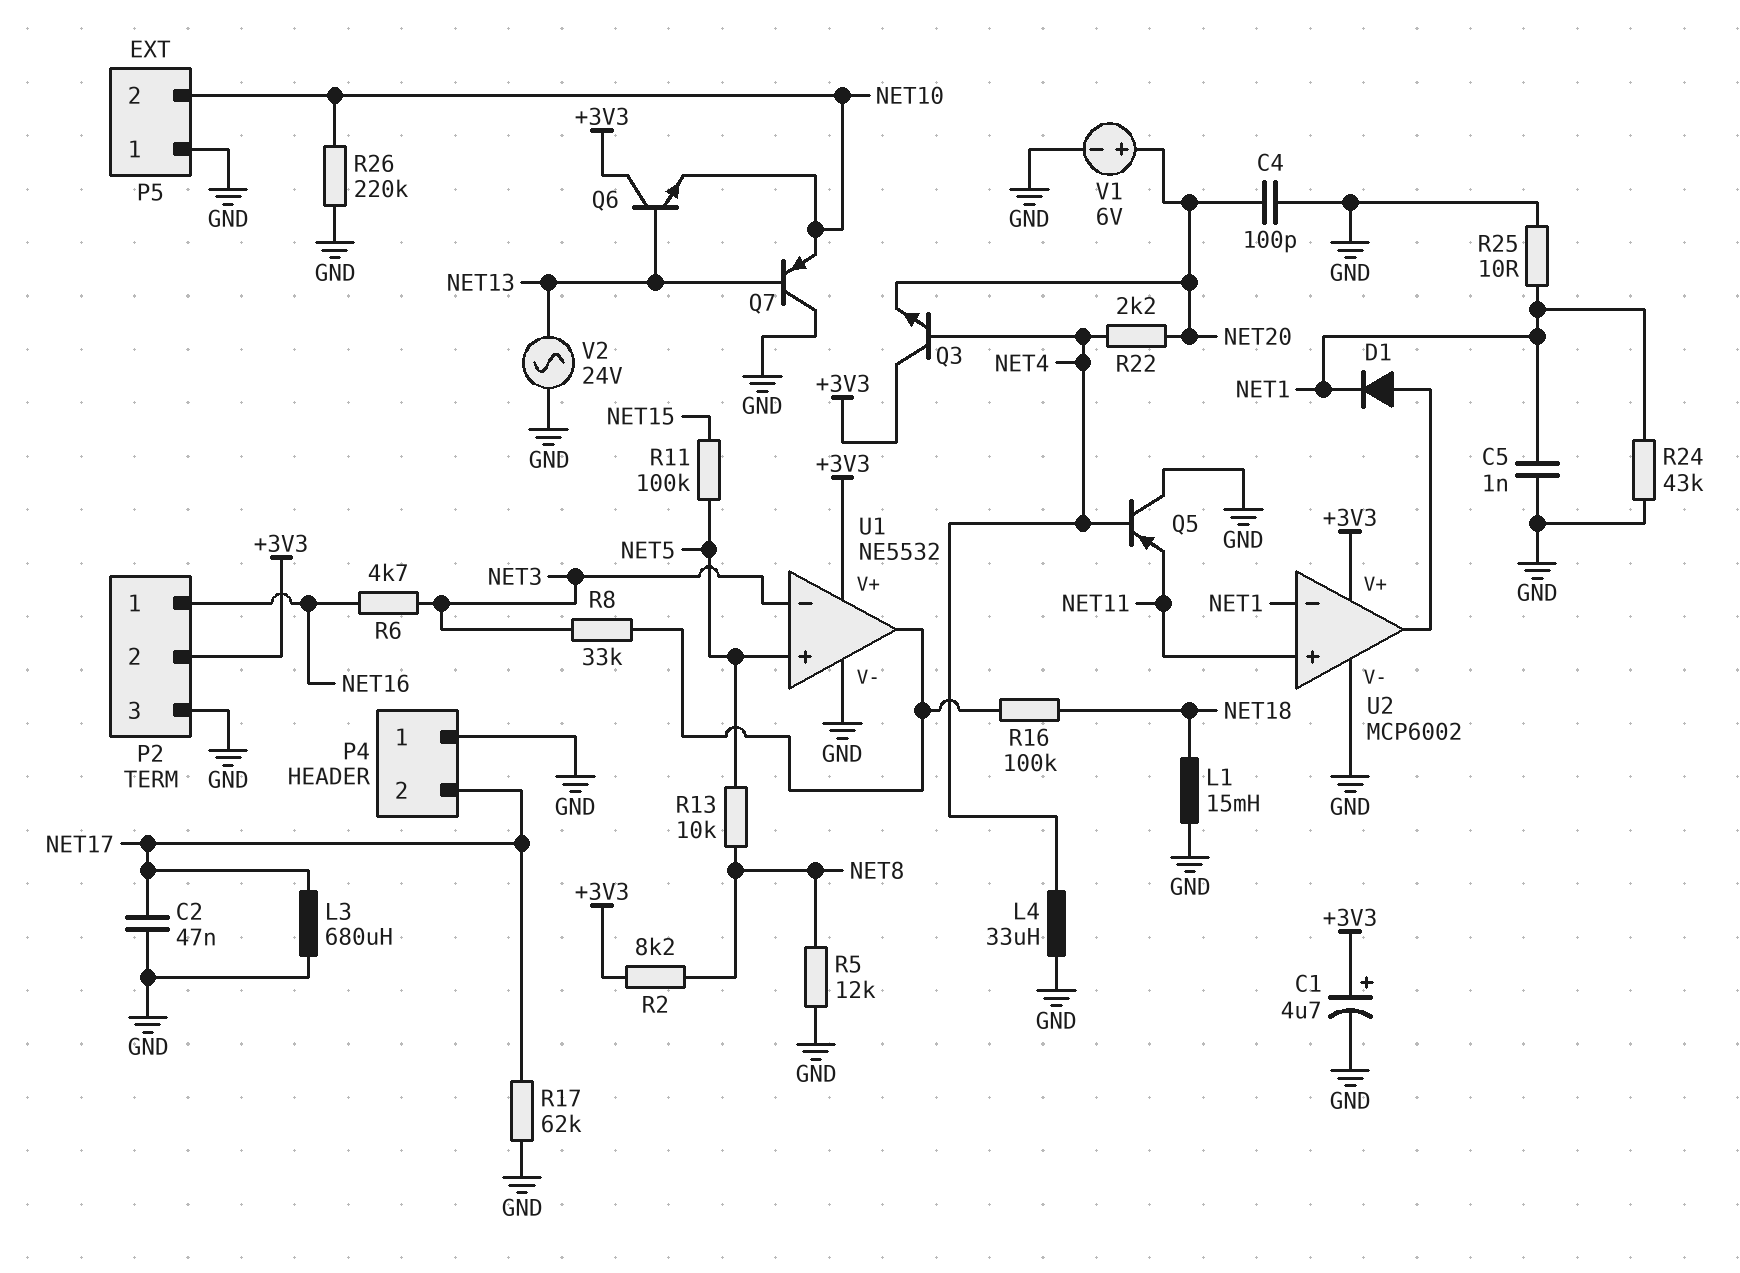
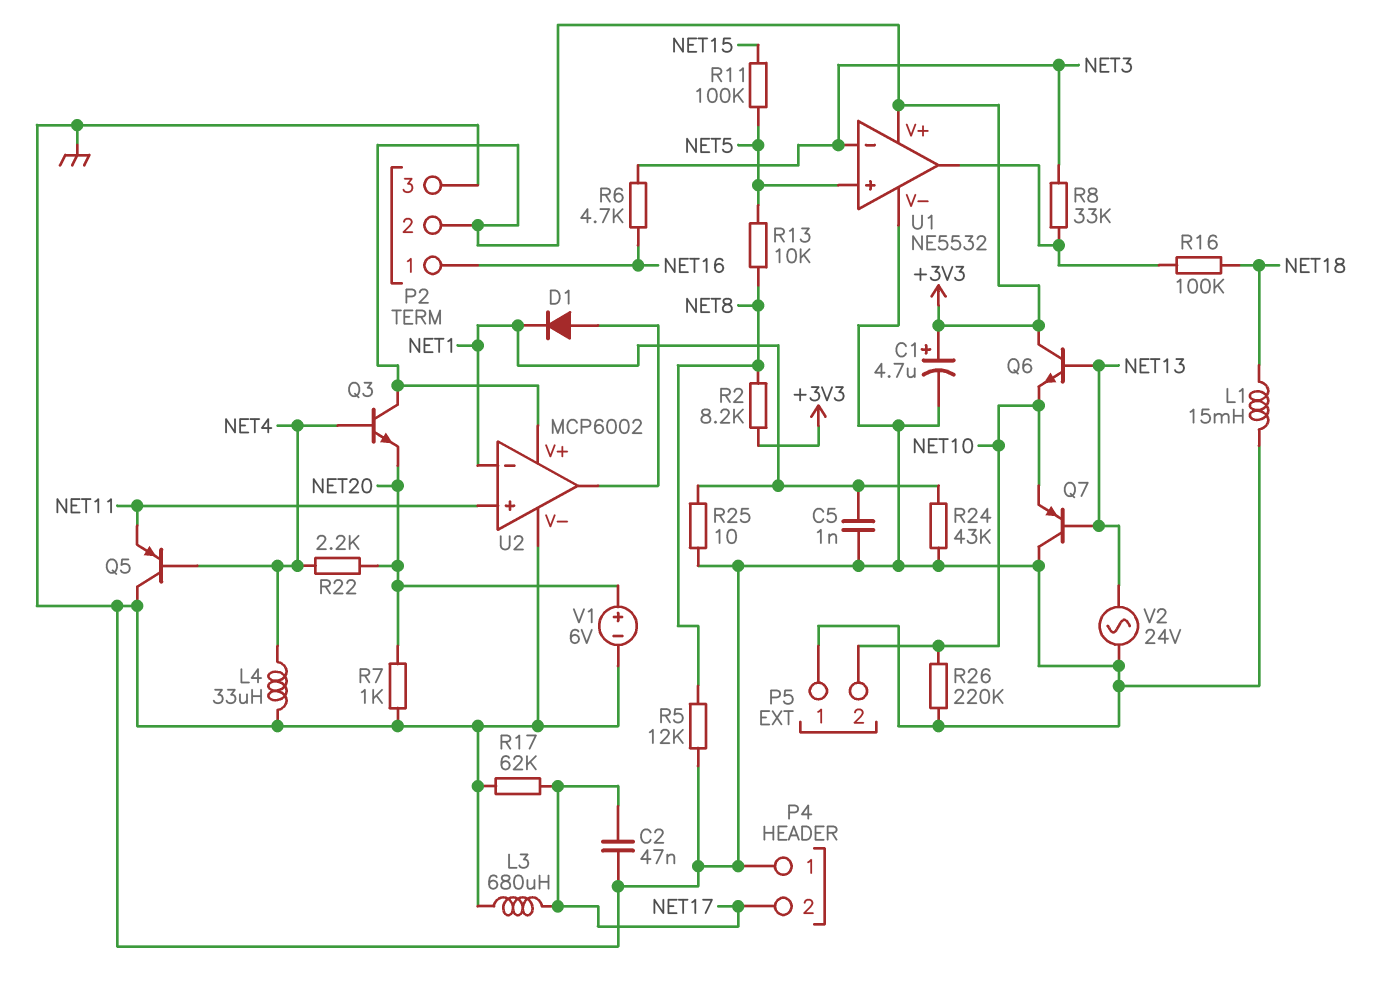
C4: 100pF (GND, NET20) -> none
R7: none -> 1k (GND, NET20)

